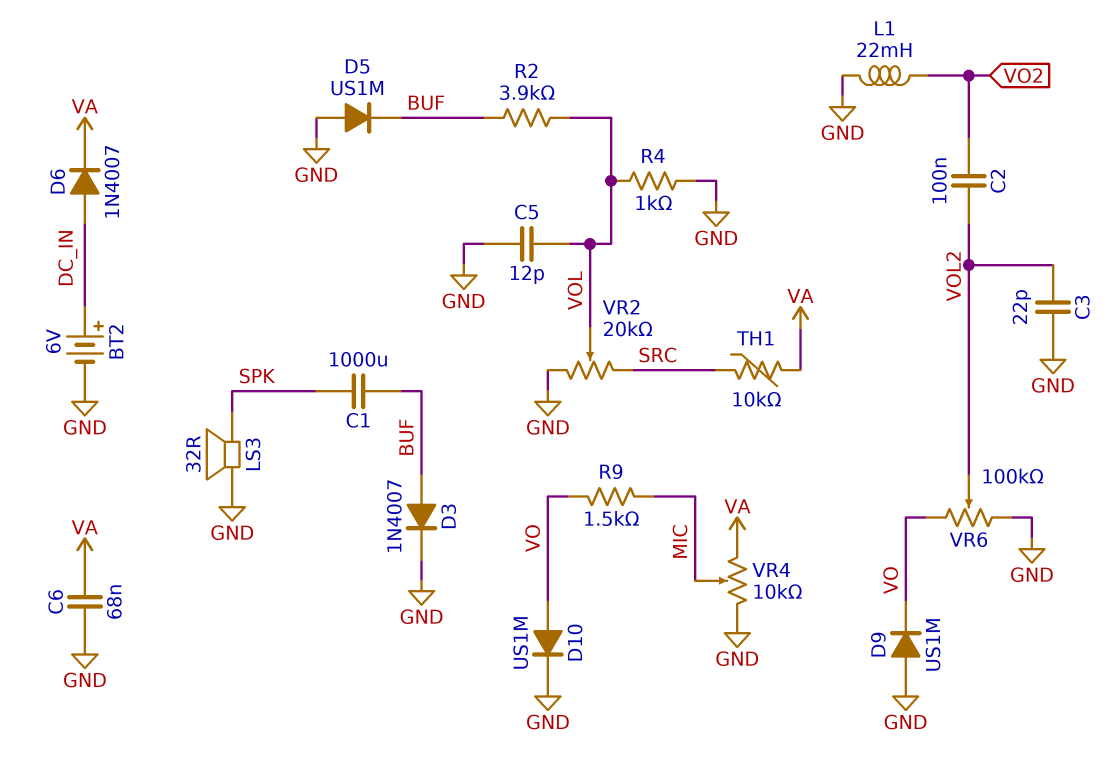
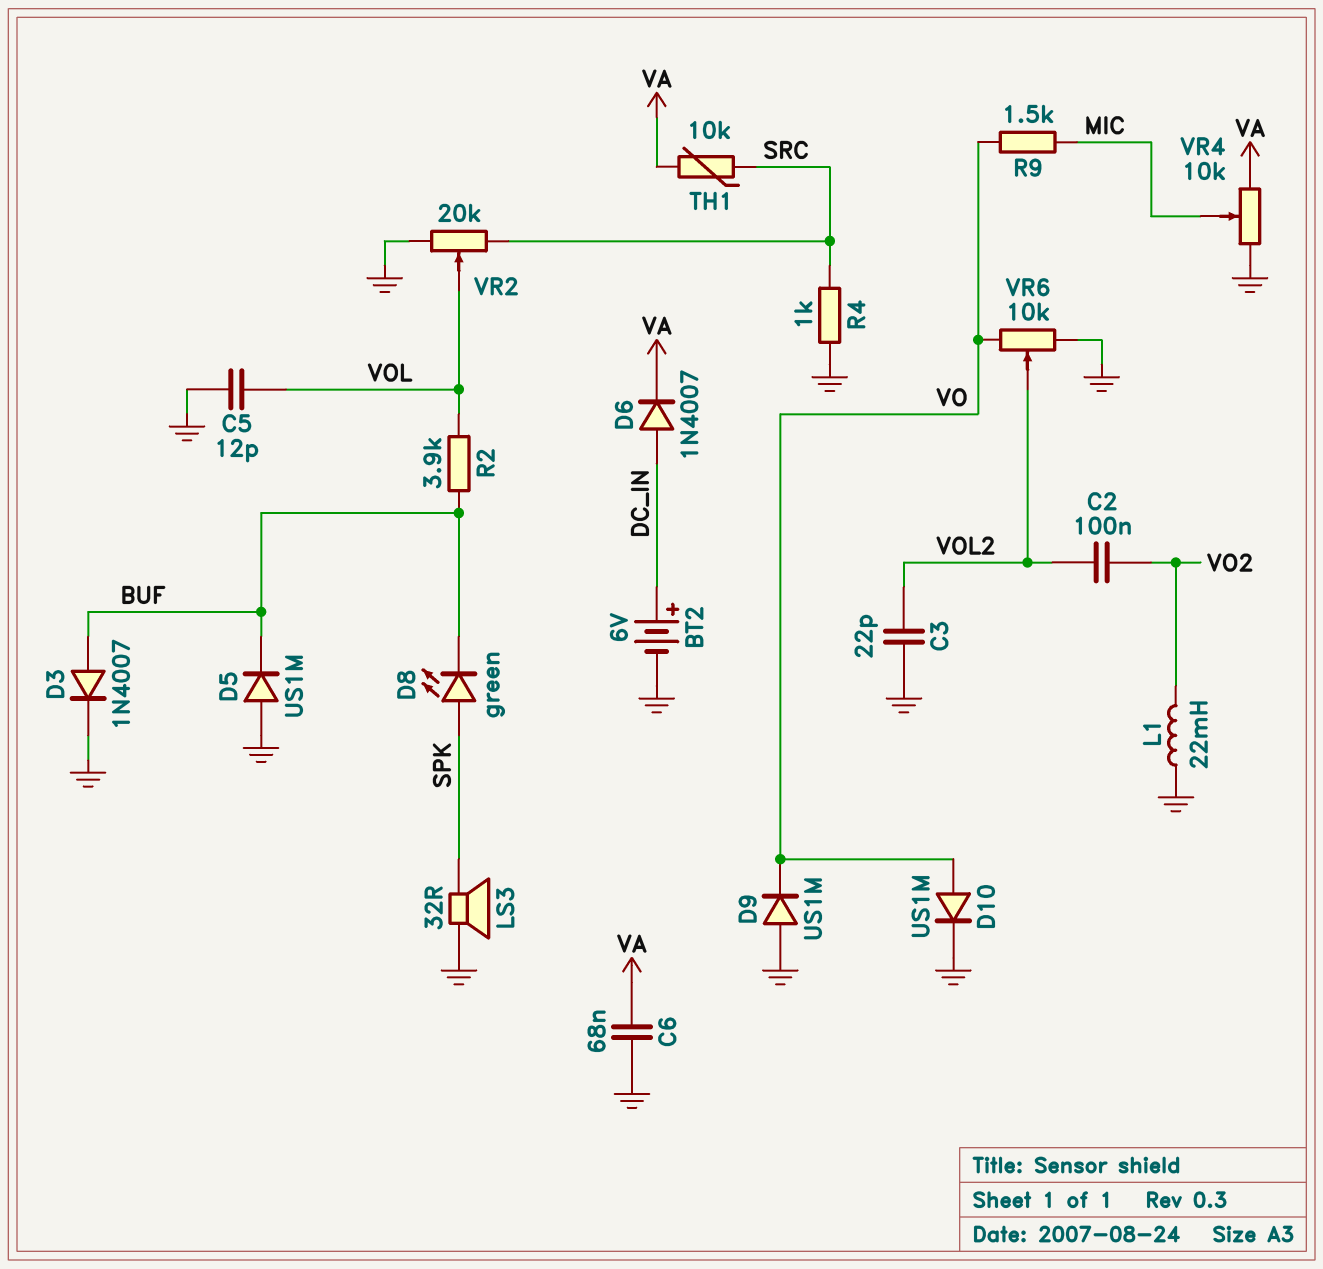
C1: 1000uF (BUF, SPK) -> none
D8: none -> LED green (A SPK, K BUF)
R4: 1k (GND, VOL) -> 1k (GND, SRC)
VR6: 100k (GND, VO, wiper VOL2) -> 10k (GND, VO, wiper VOL2)

